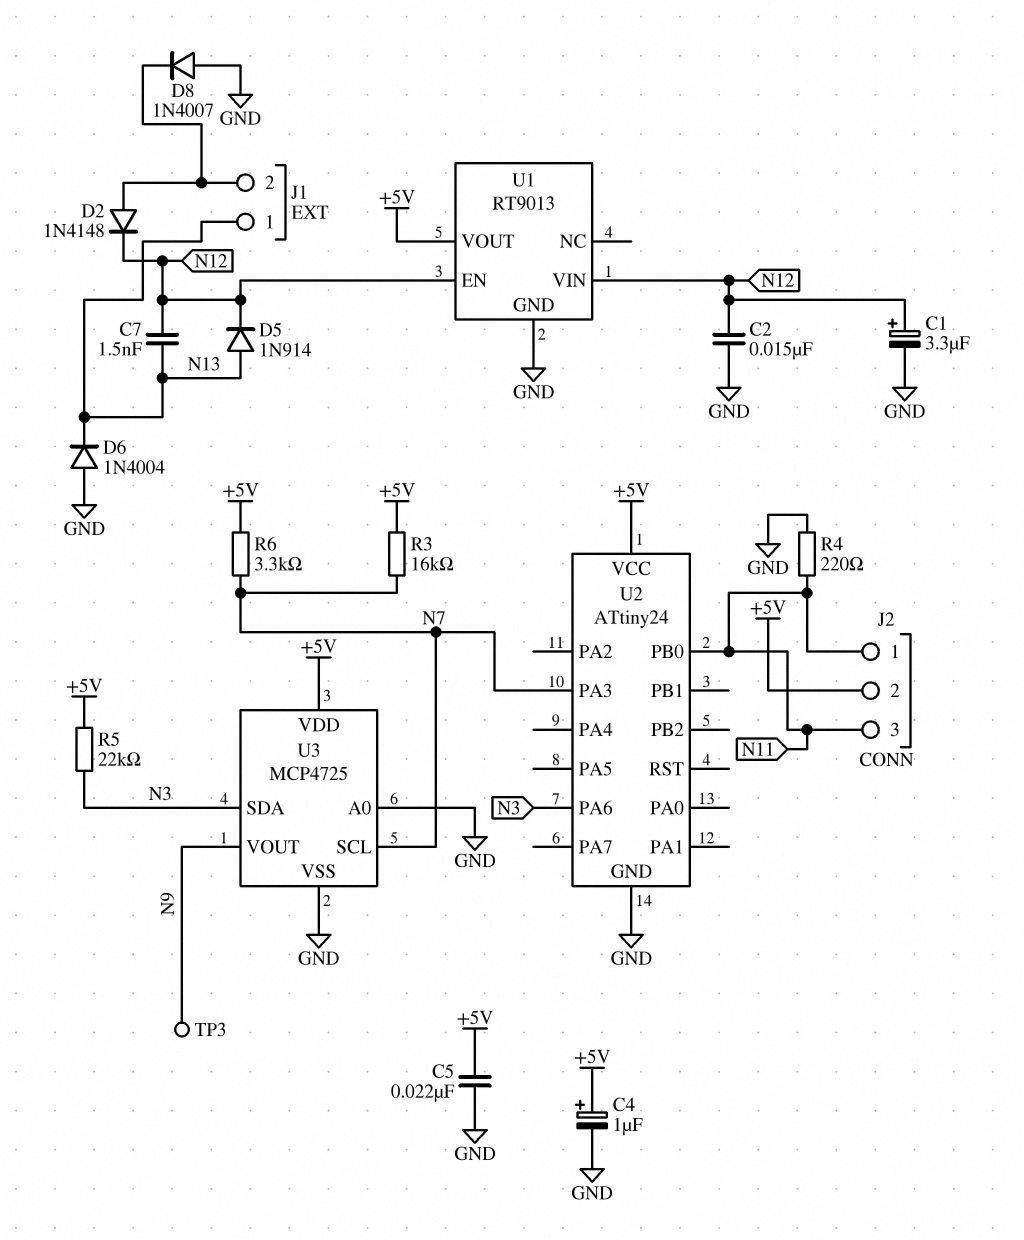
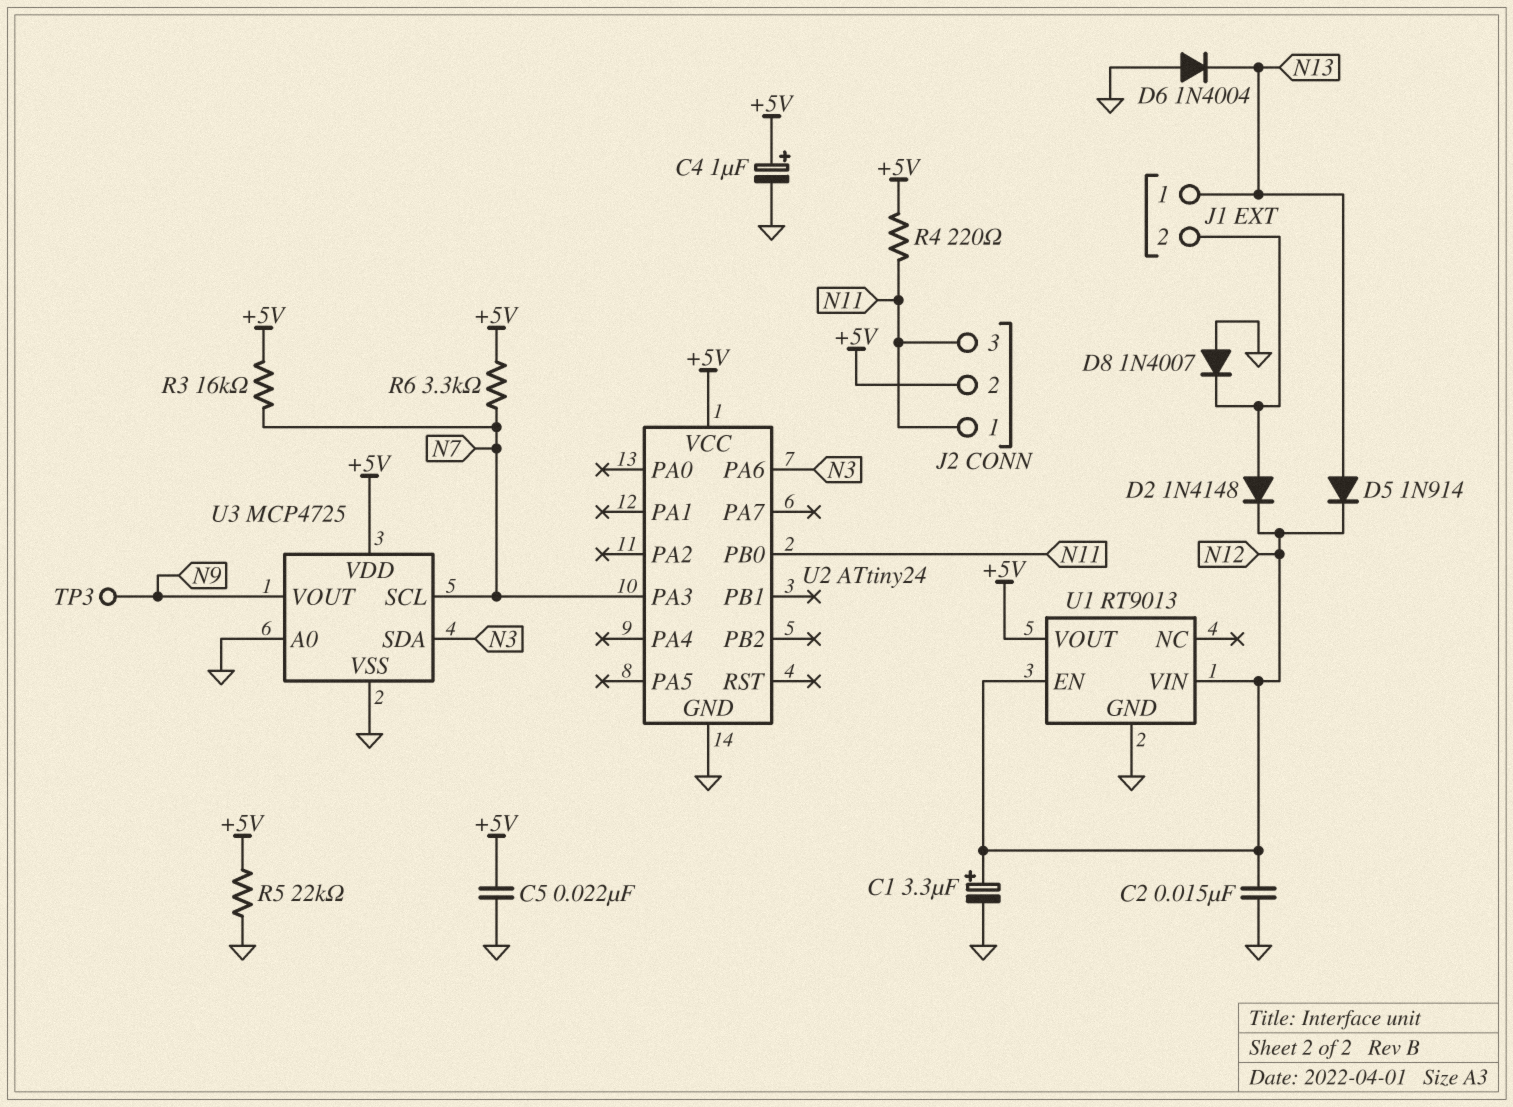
C7: 1.5nF (N12, N13) -> none
R4: 220 (GND, N11) -> 220 (+5V, N11)
R5: 22k (+5V, N3) -> 22k (+5V, GND)

